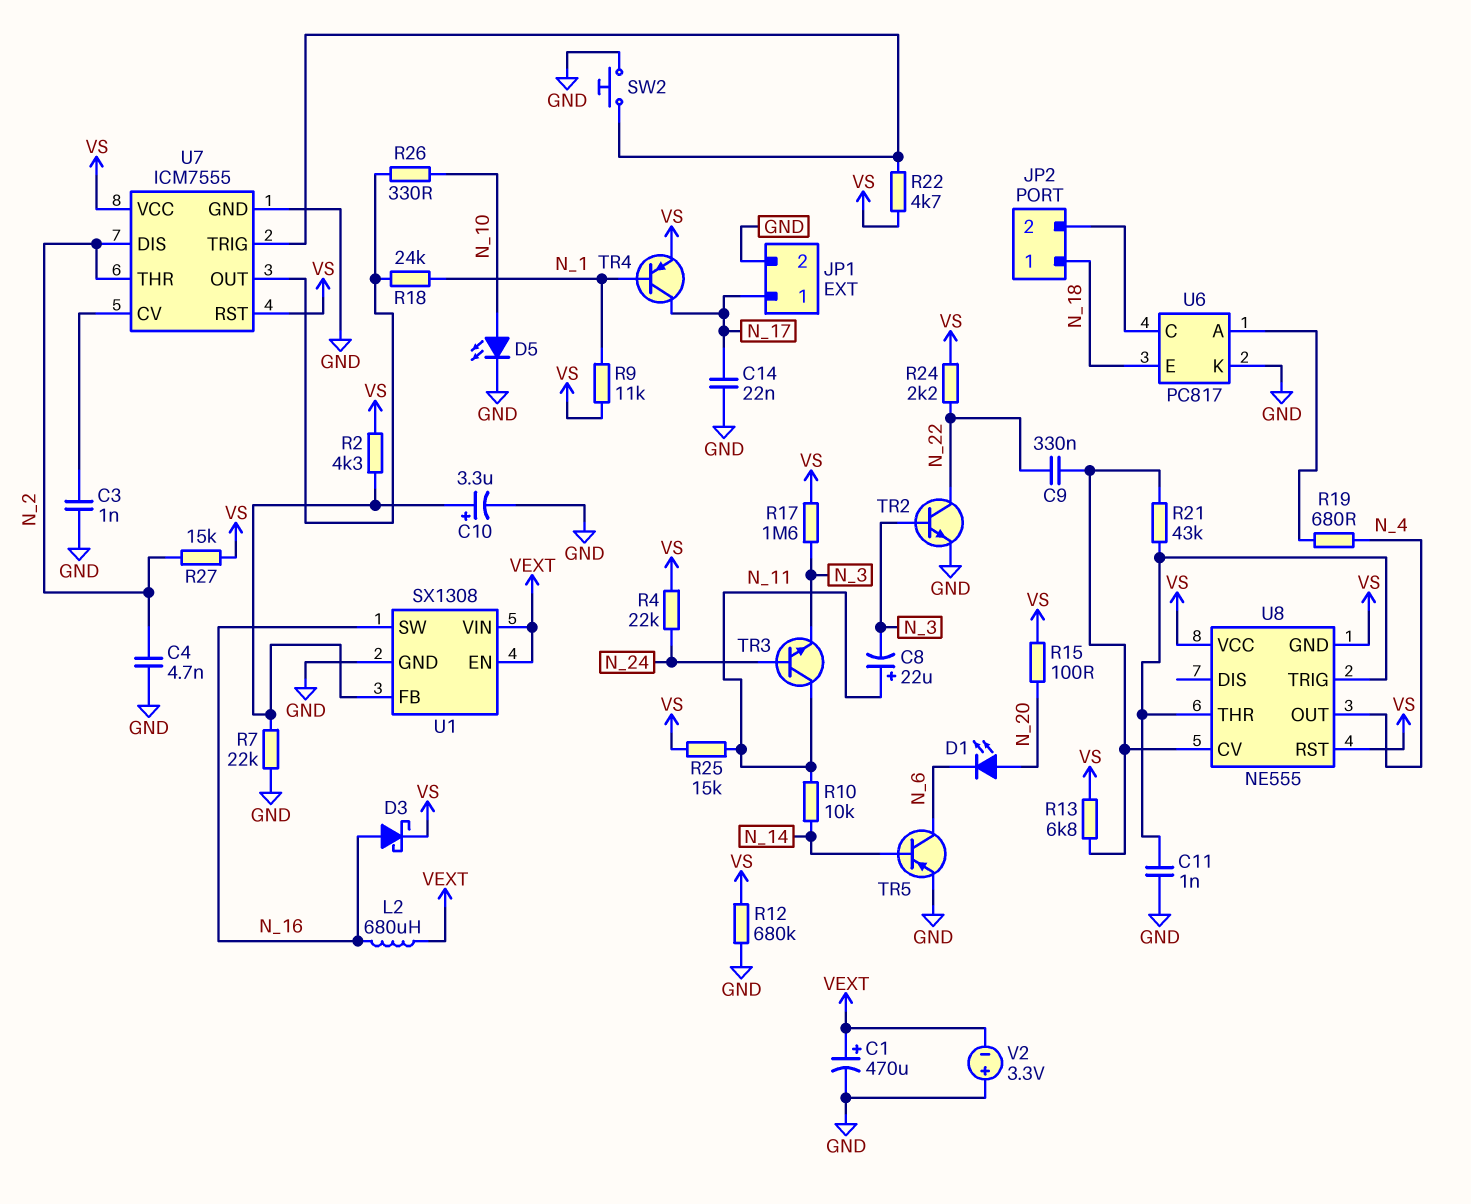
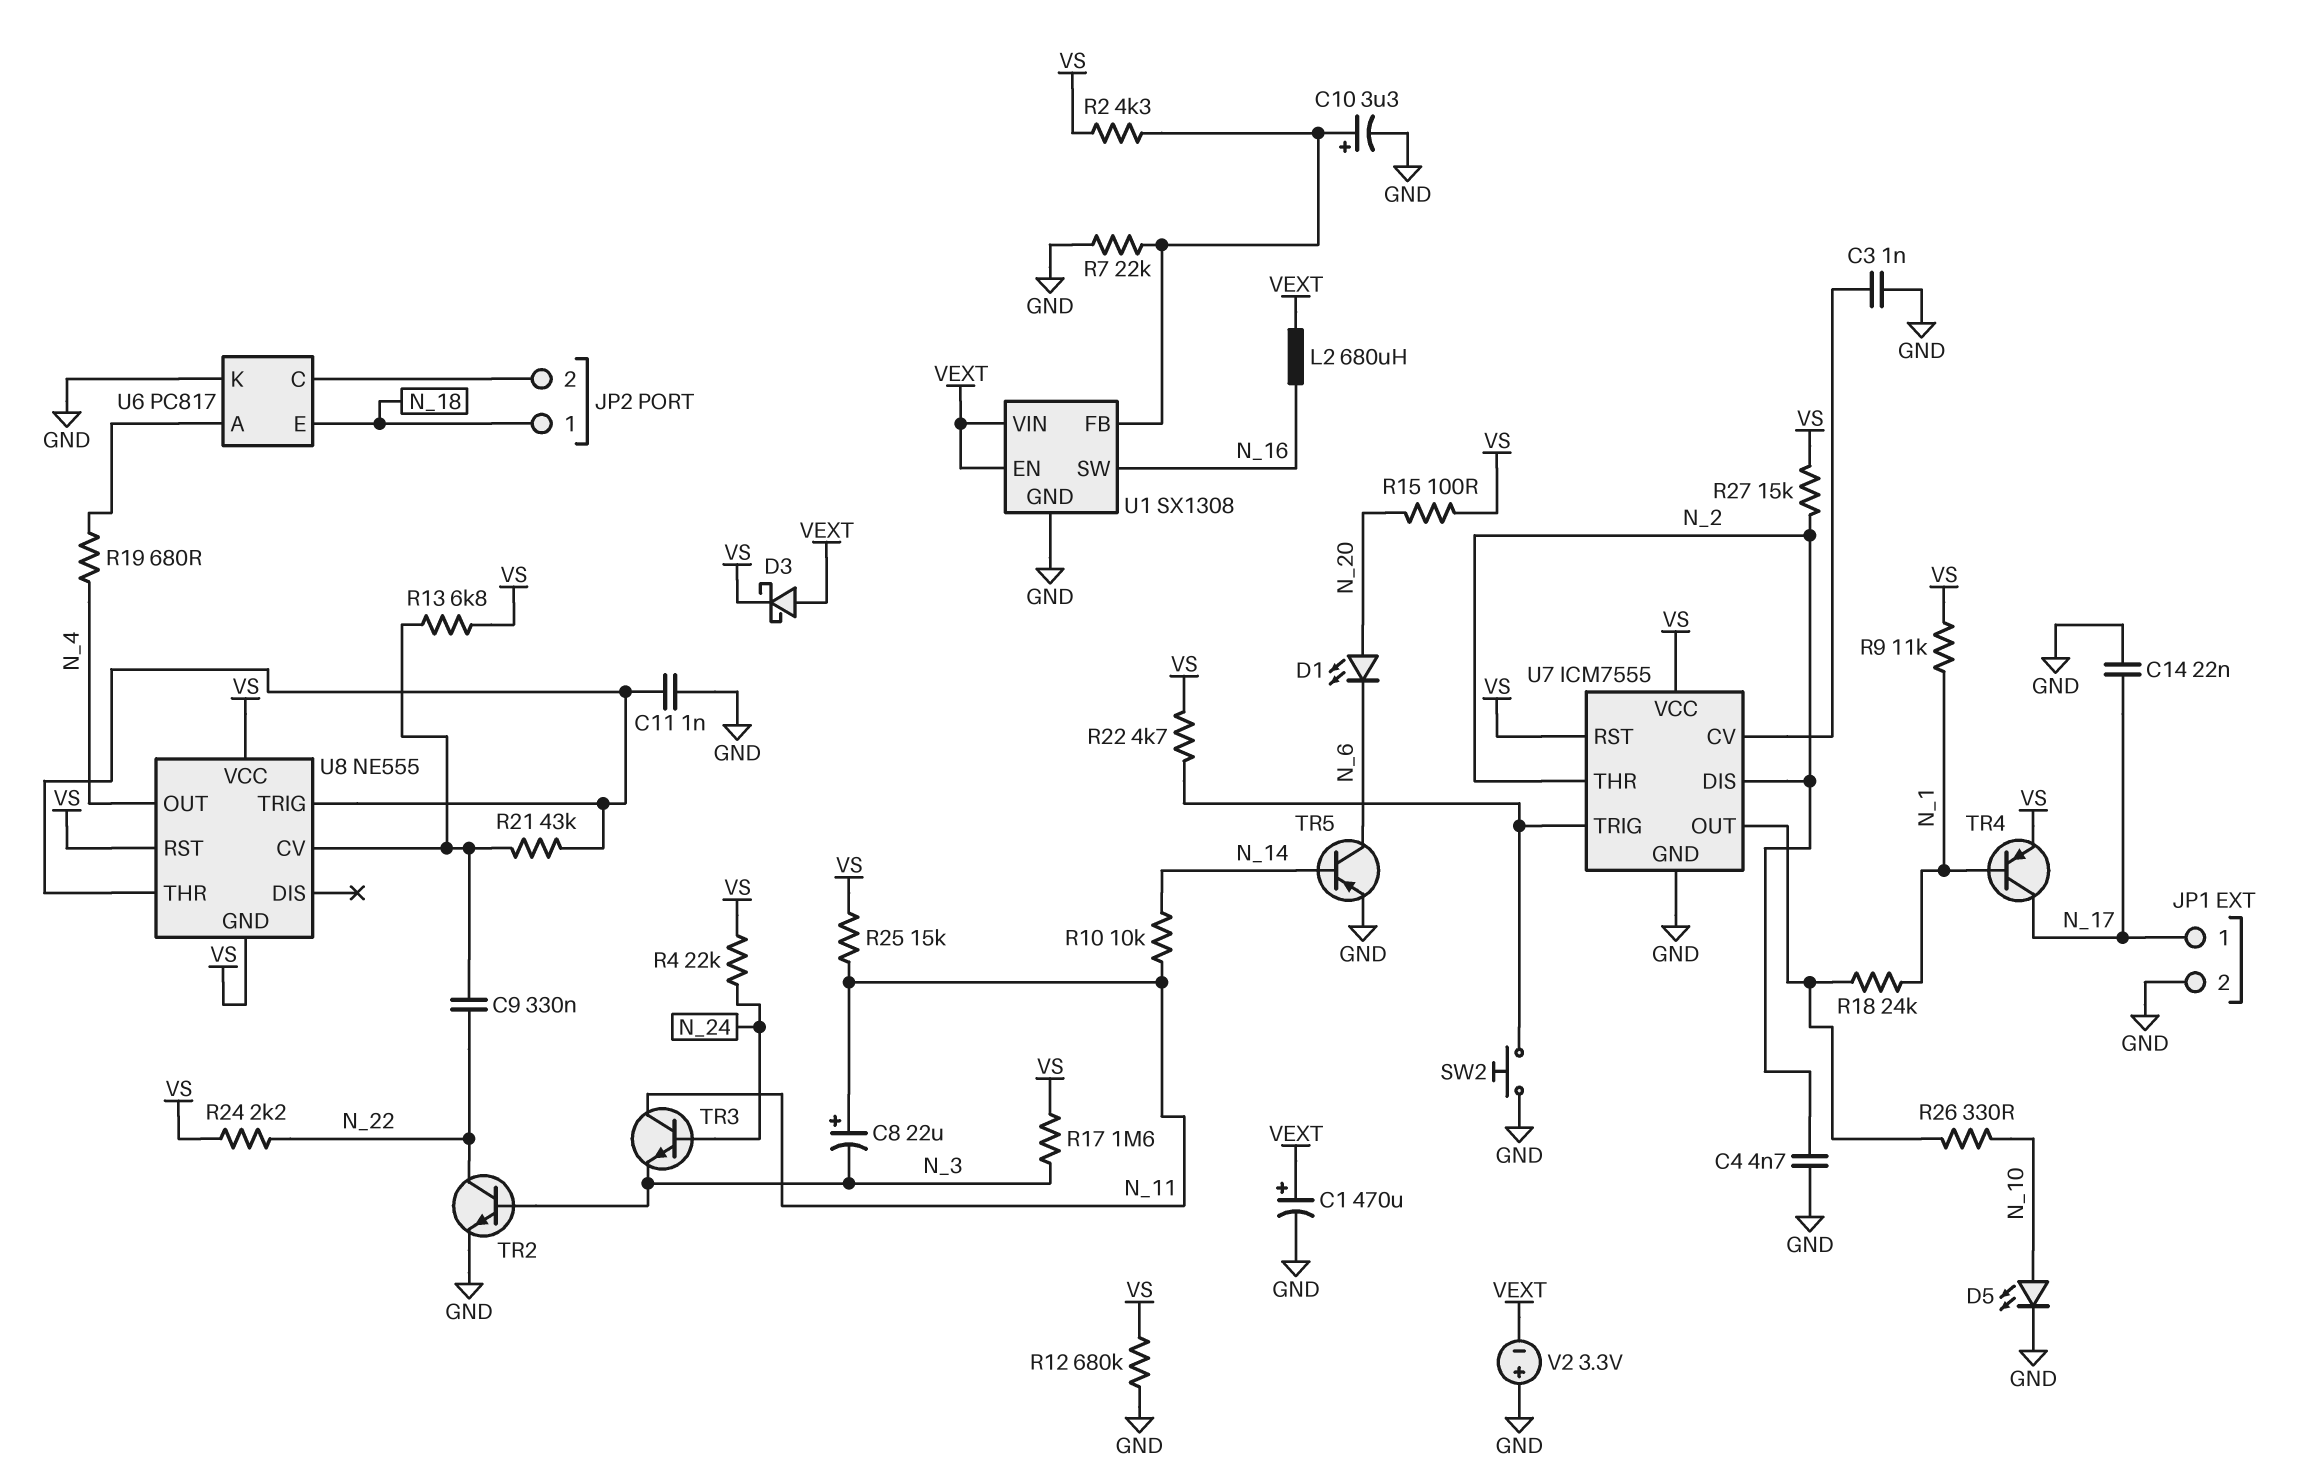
D3: schottky (A N_16, K VS) -> schottky (A VEXT, K VS)

